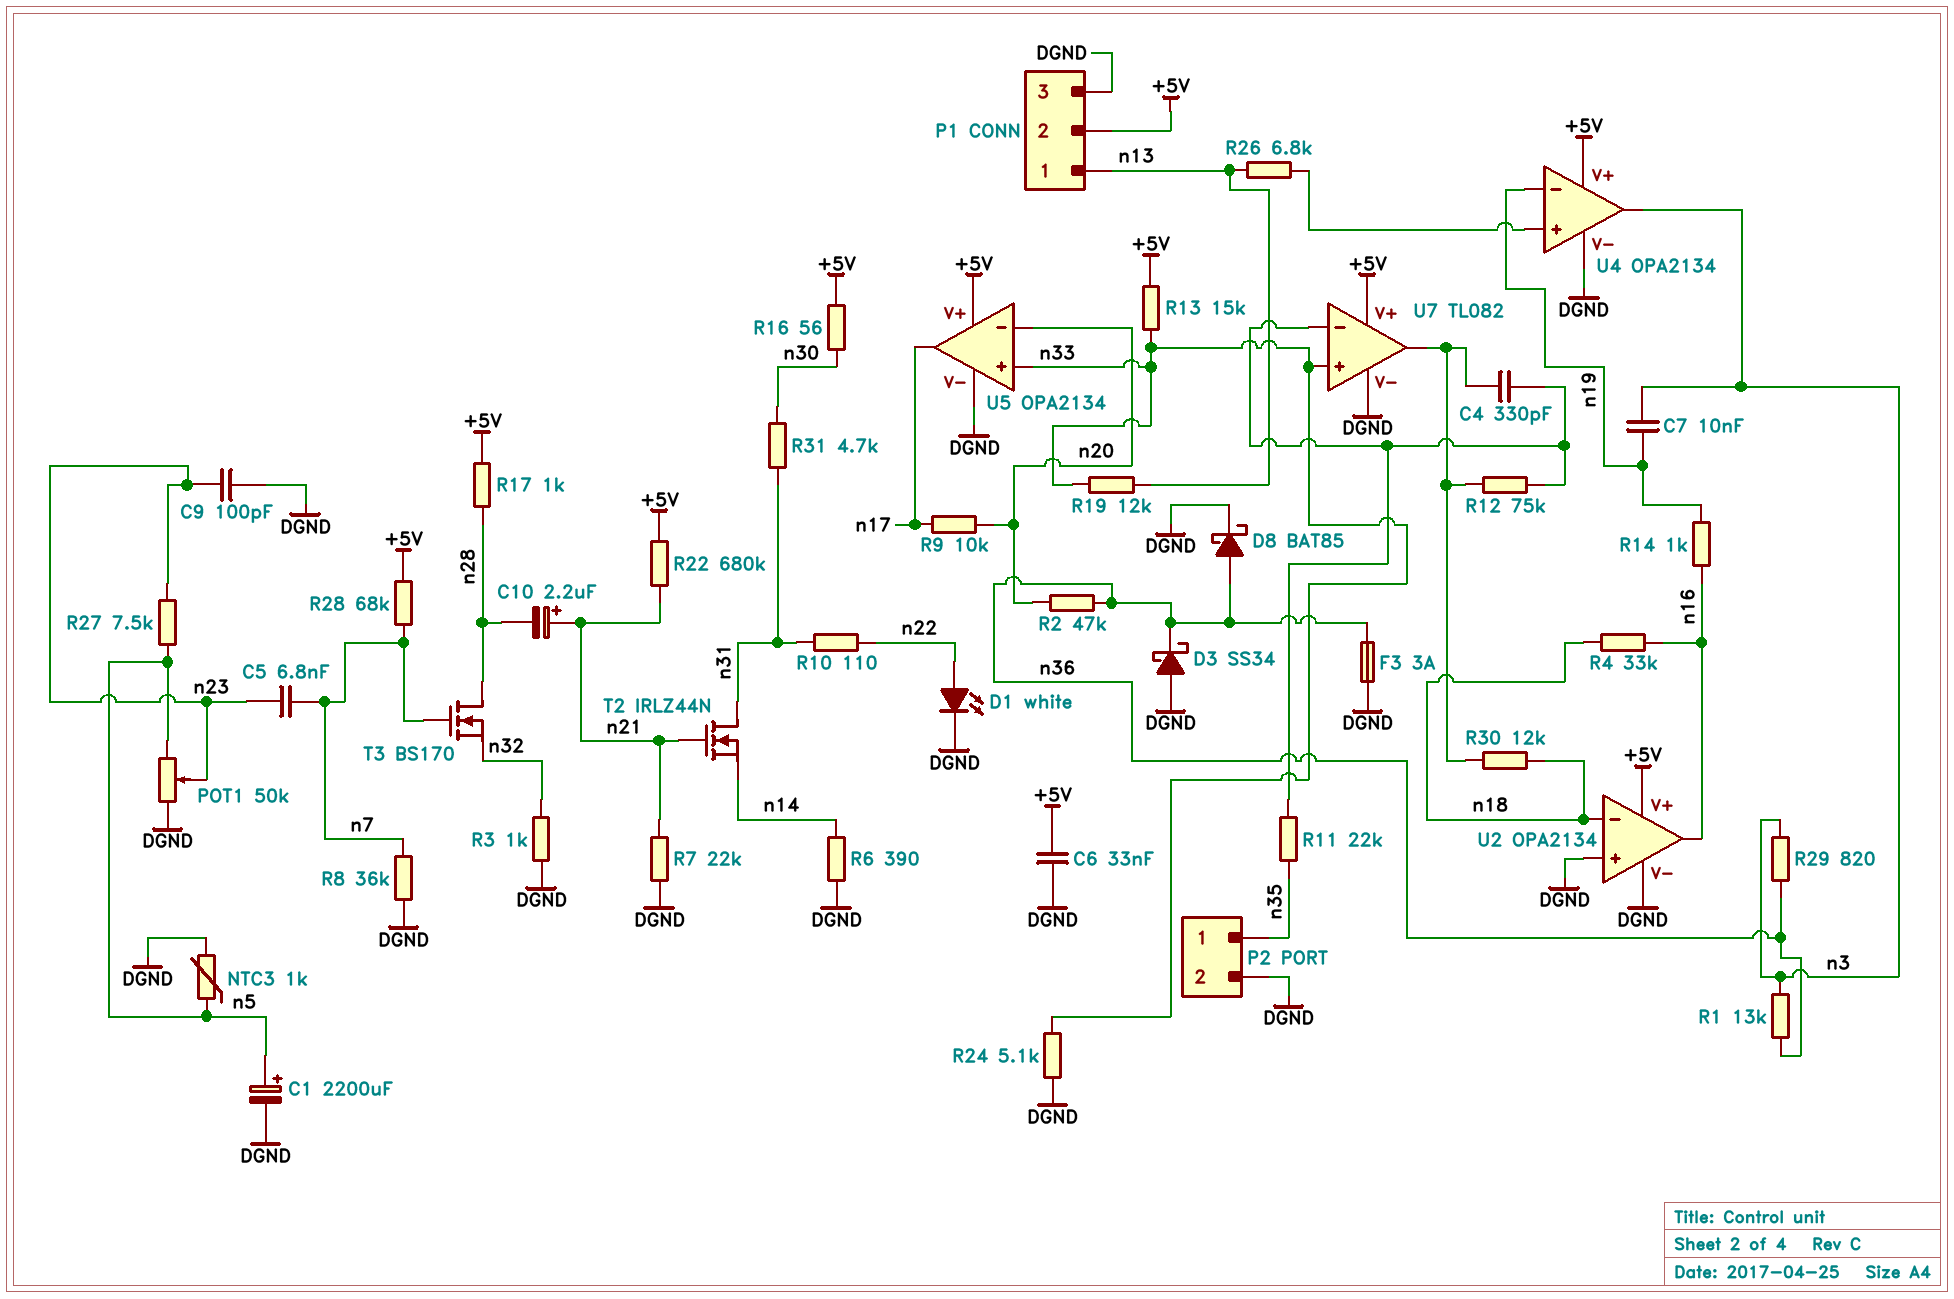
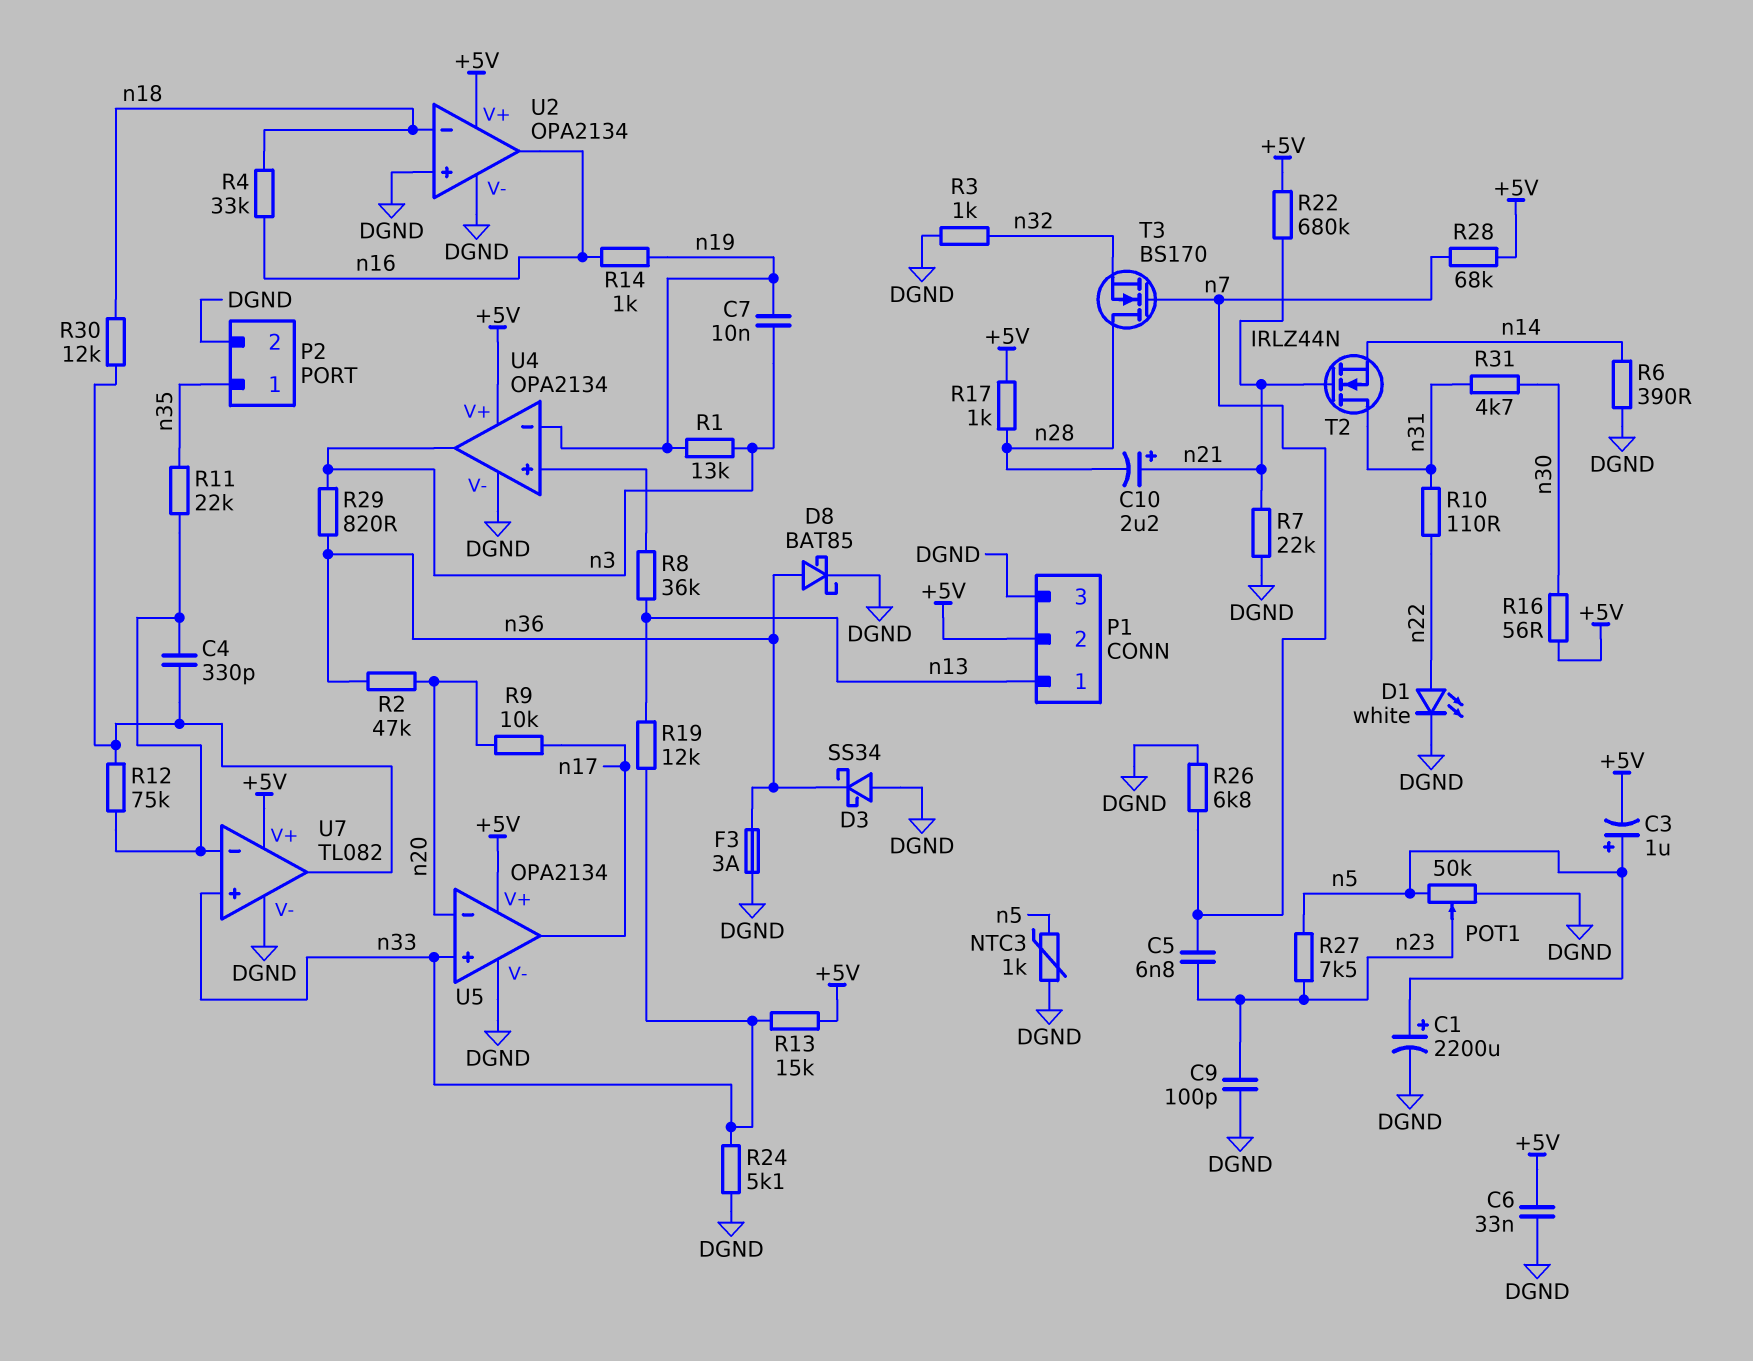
C3: none -> 1uF (plus n5, minus +5V)
R1: 13k (n3, n36) -> 13k (n3, n19)
R8: 36k (DGND, n7) -> 36k (U4/in+, n13)
R26: 6.8k (U4/in+, n13) -> 6.8k (DGND, n7)

